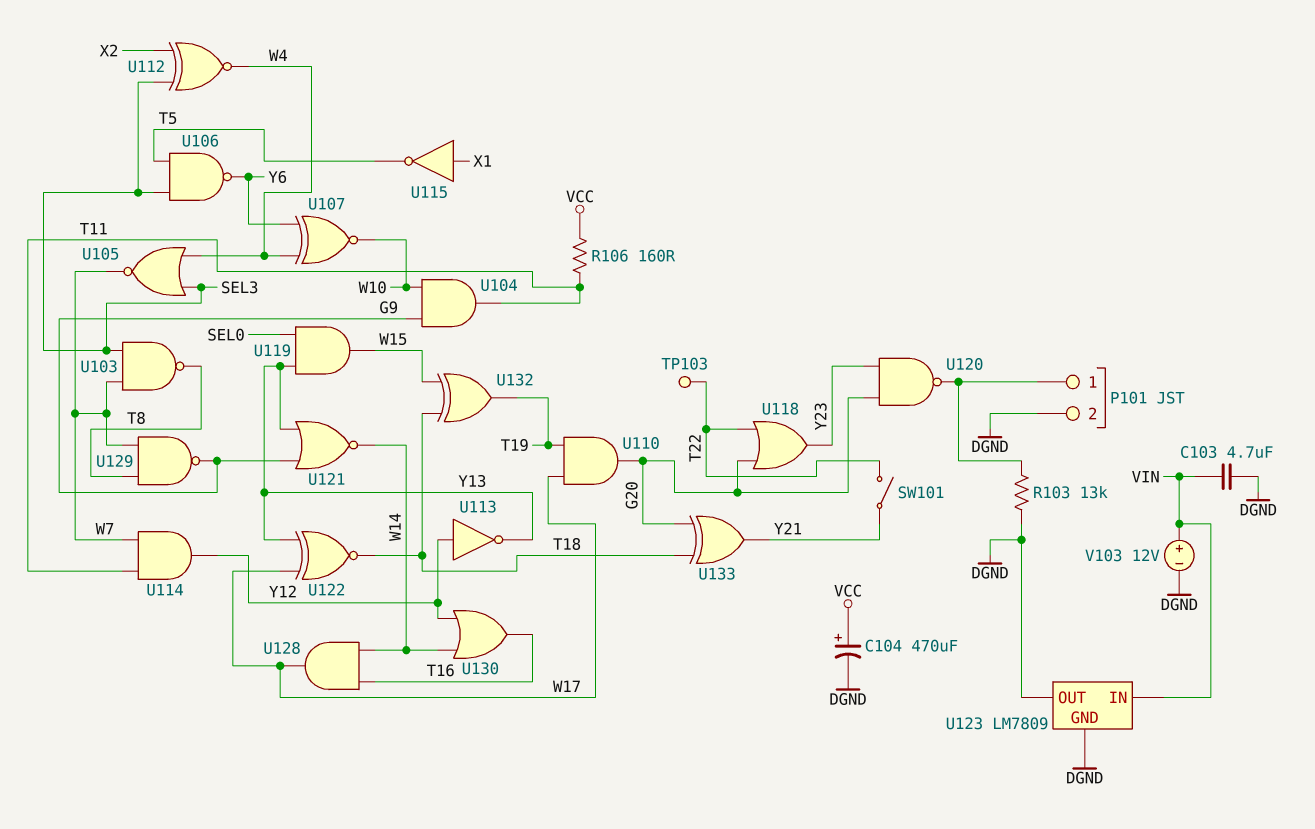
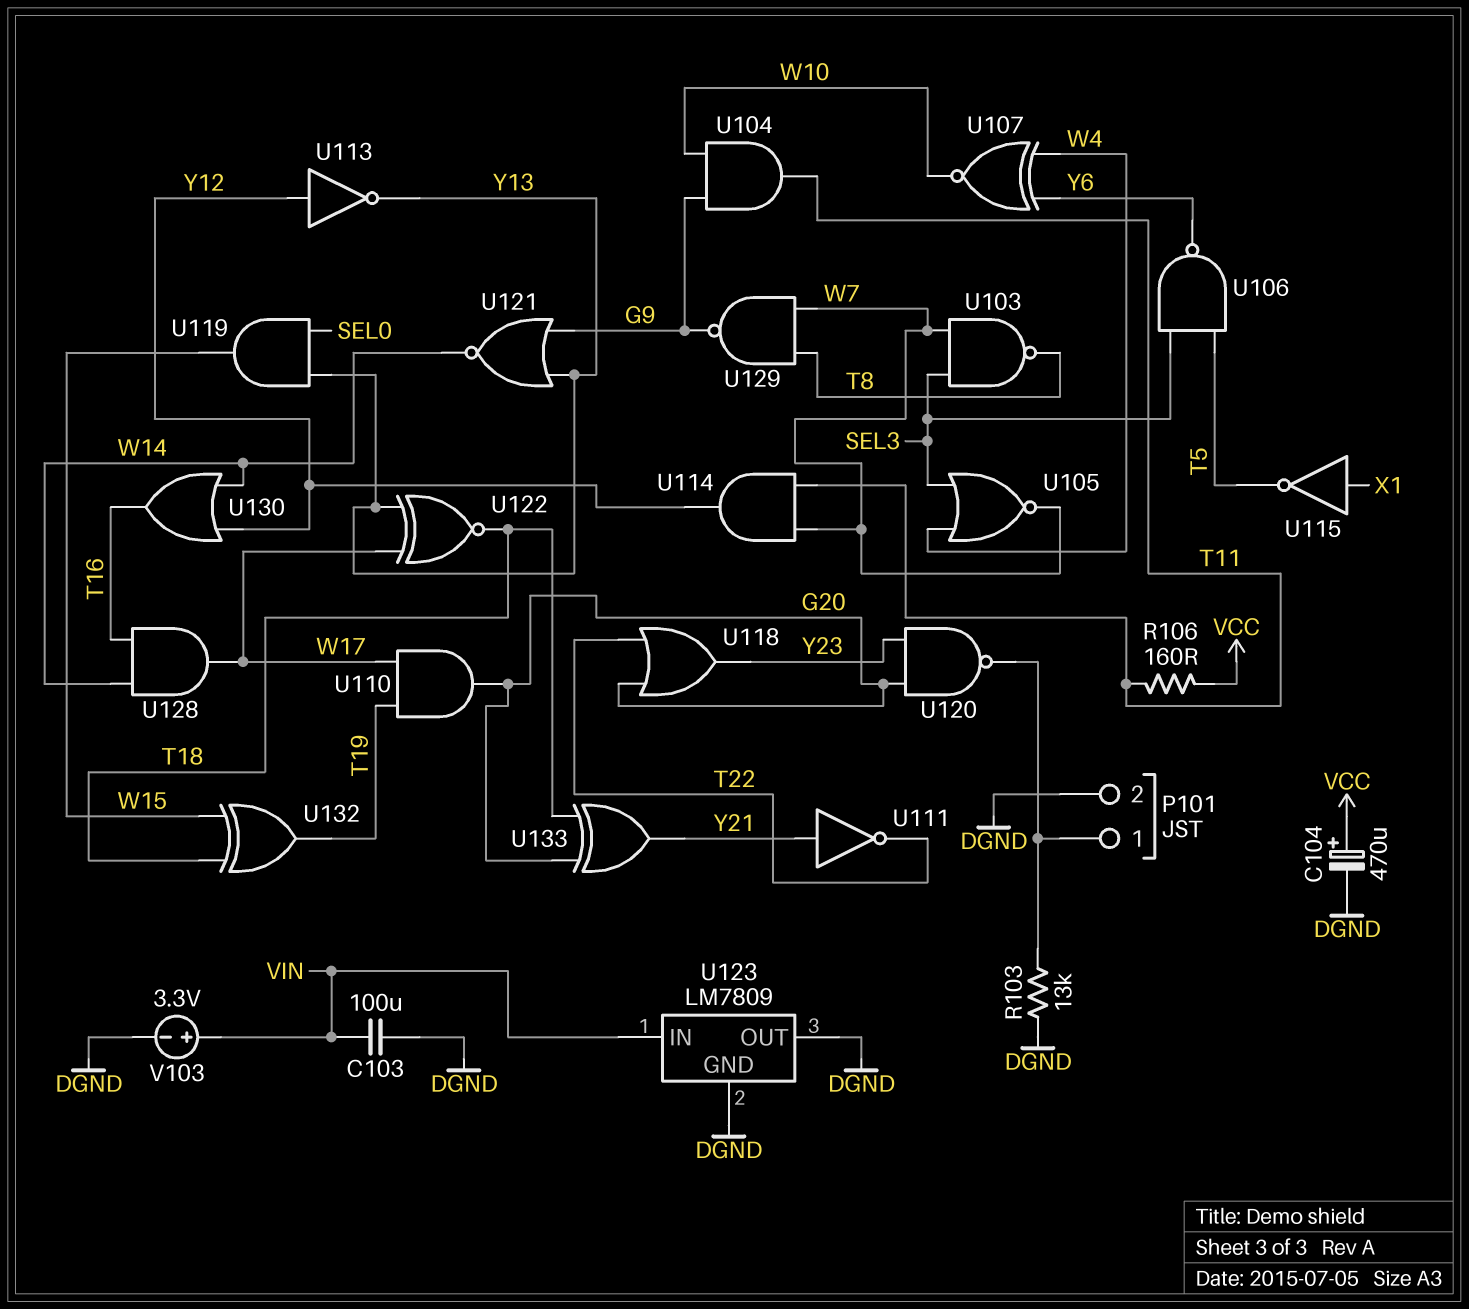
C103: 4.7uF (DGND, VIN) -> 100uF (DGND, VIN)
SW101: switch (T22, Y21) -> none
TP103: test point (T22) -> none
U111: none -> NOT (in Y21, out T22)
U112: XNOR (in SEL3, in X2, out W4) -> none
V103: 12V (plus VIN, minus DGND) -> 3.3V (plus VIN, minus DGND)

